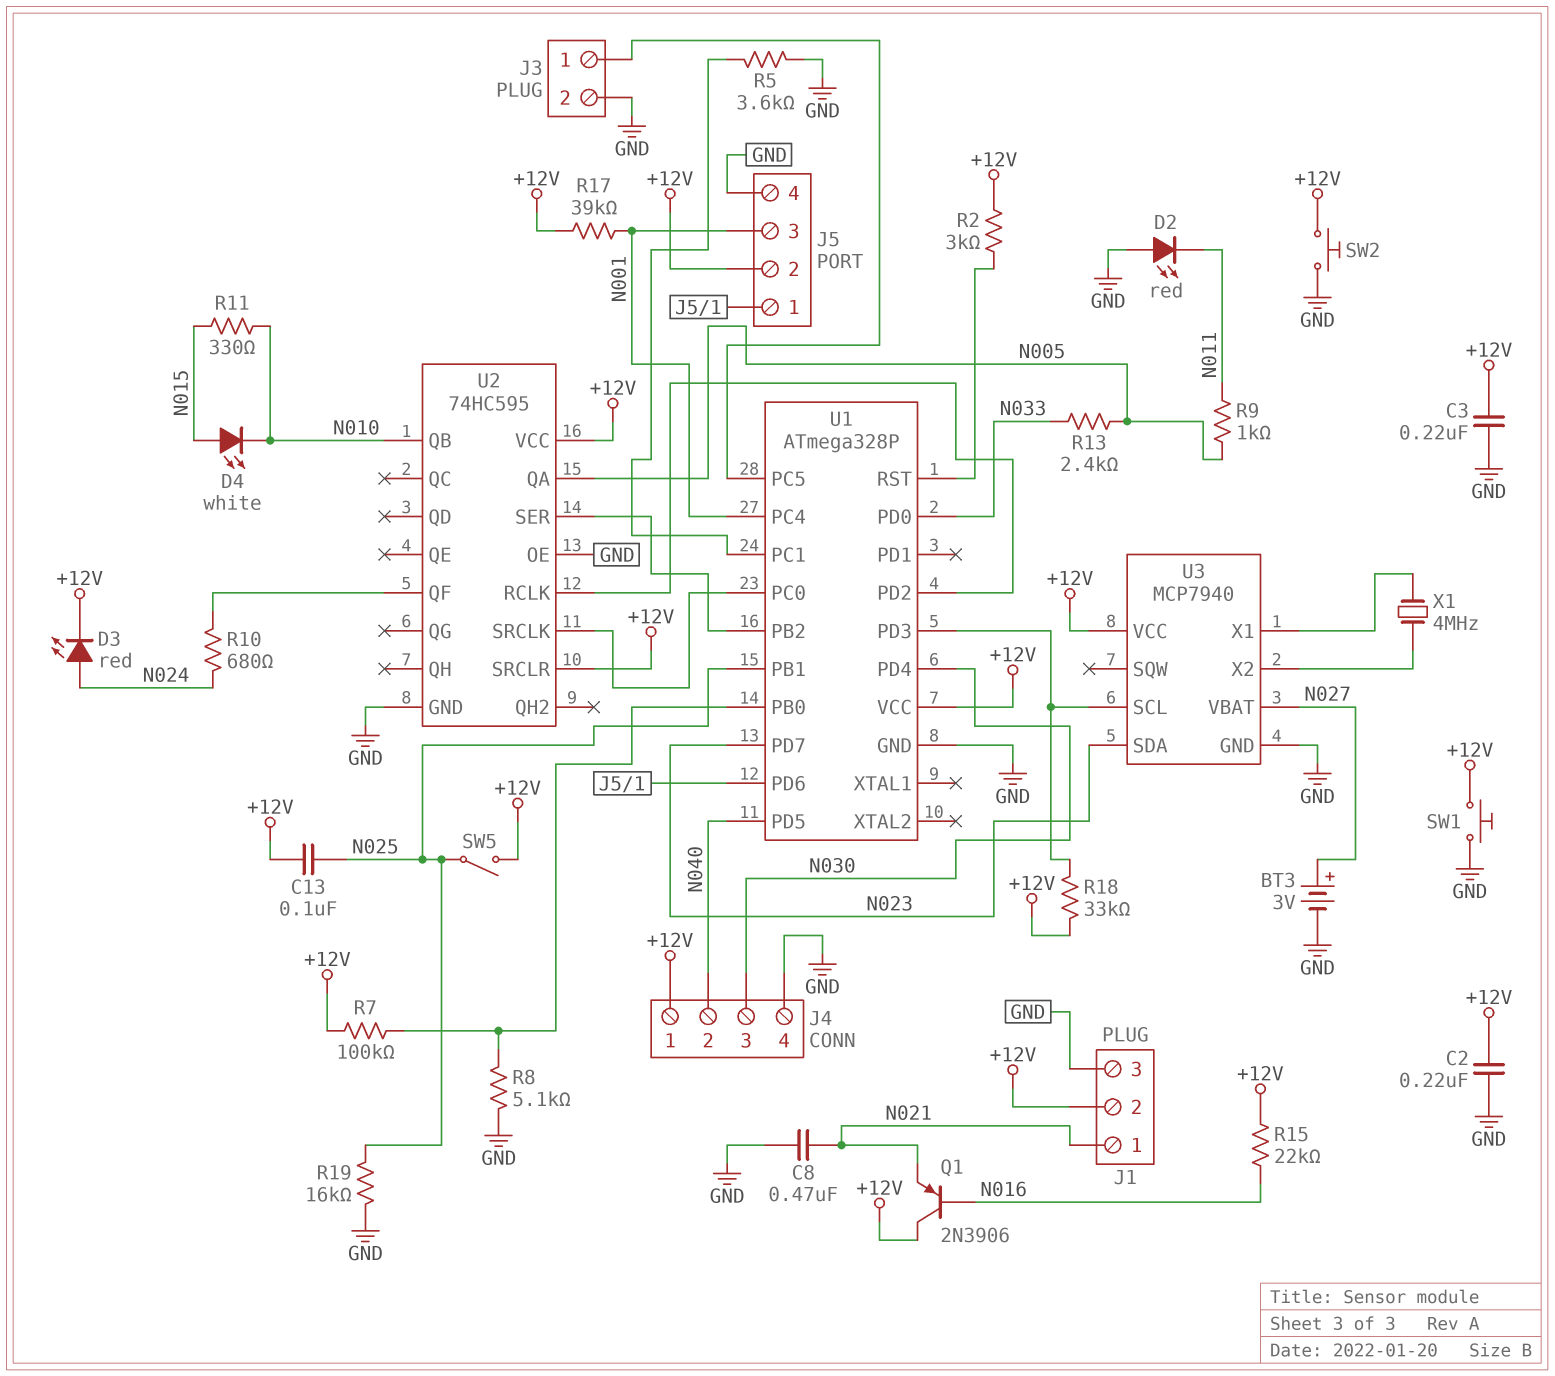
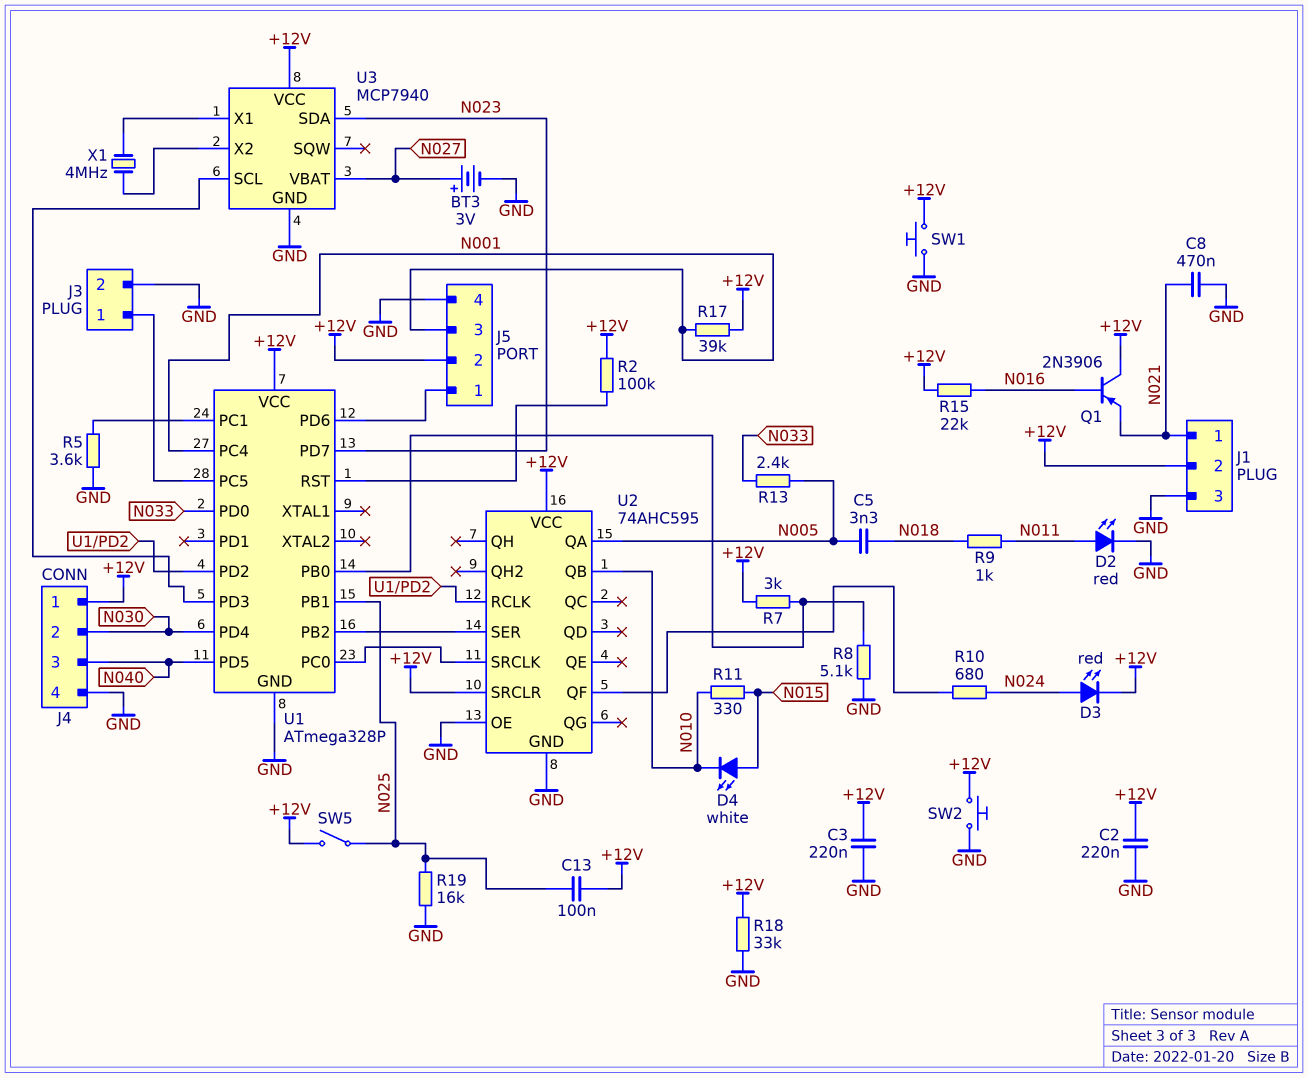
C5: none -> 3.3nF (N005, N018)
D2: LED red (A GND, K N011) -> LED red (A N011, K GND)
J4 pin 2: N040 -> N030
J4 pin 3: N030 -> N040
R2: 3k (+12V, U1/RST) -> 100k (+12V, U1/RST)
R7: 100k (+12V, U1/PB0) -> 3k (+12V, U1/PB0)
R9: 1k (N005, N011) -> 1k (N011, N018)
R18: 33k (+12V, U1/PD3) -> 33k (+12V, GND)
U2: 74HC595 -> 74AHC595

